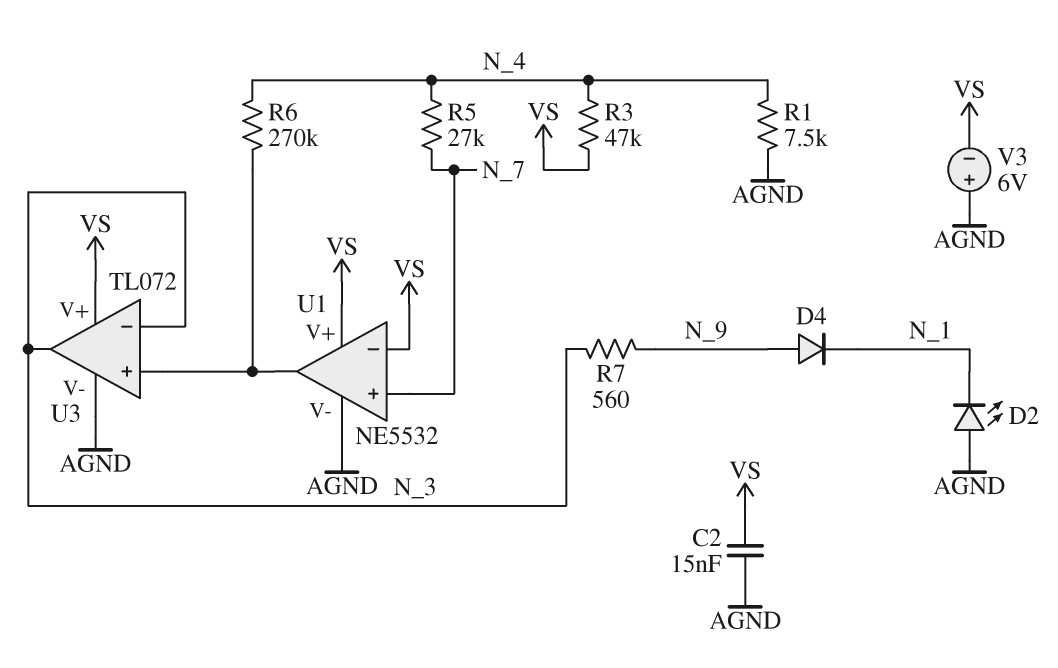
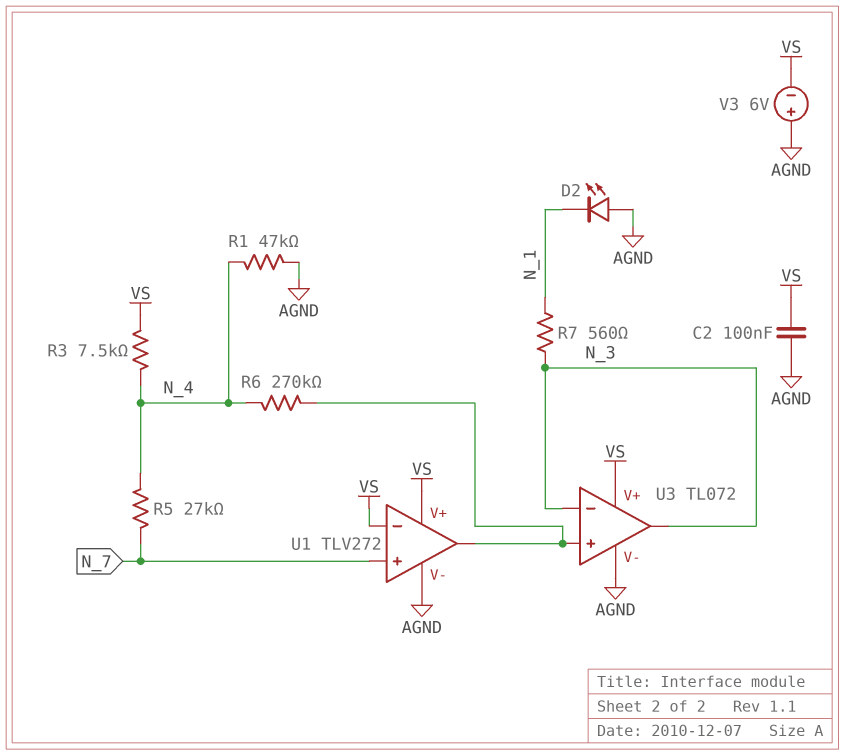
C2: 15nF (AGND, VS) -> 100nF (AGND, VS)
D4: diode (A N_9, K N_1) -> none
R1: 7.5k (AGND, N_4) -> 47k (AGND, N_4)
R3: 47k (N_4, VS) -> 7.5k (N_4, VS)
R7: 560 (N_3, N_9) -> 560 (N_1, N_3)
U1: NE5532 -> TLV272

